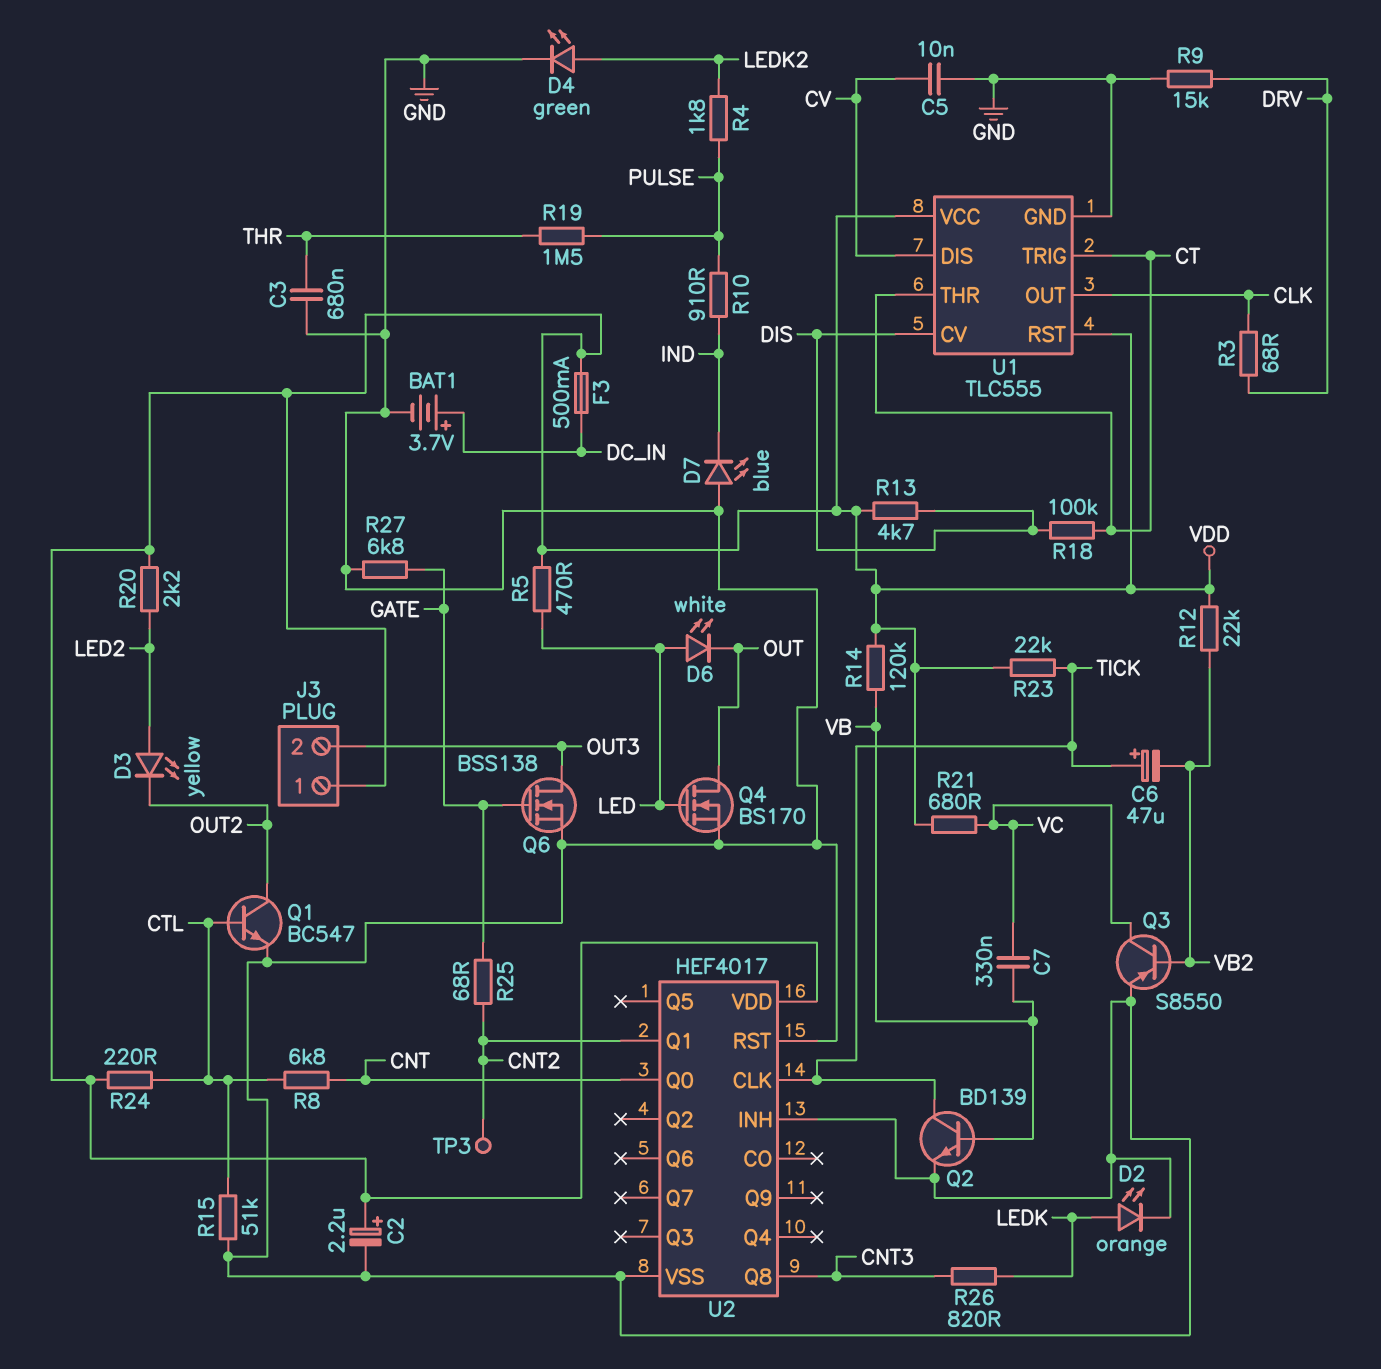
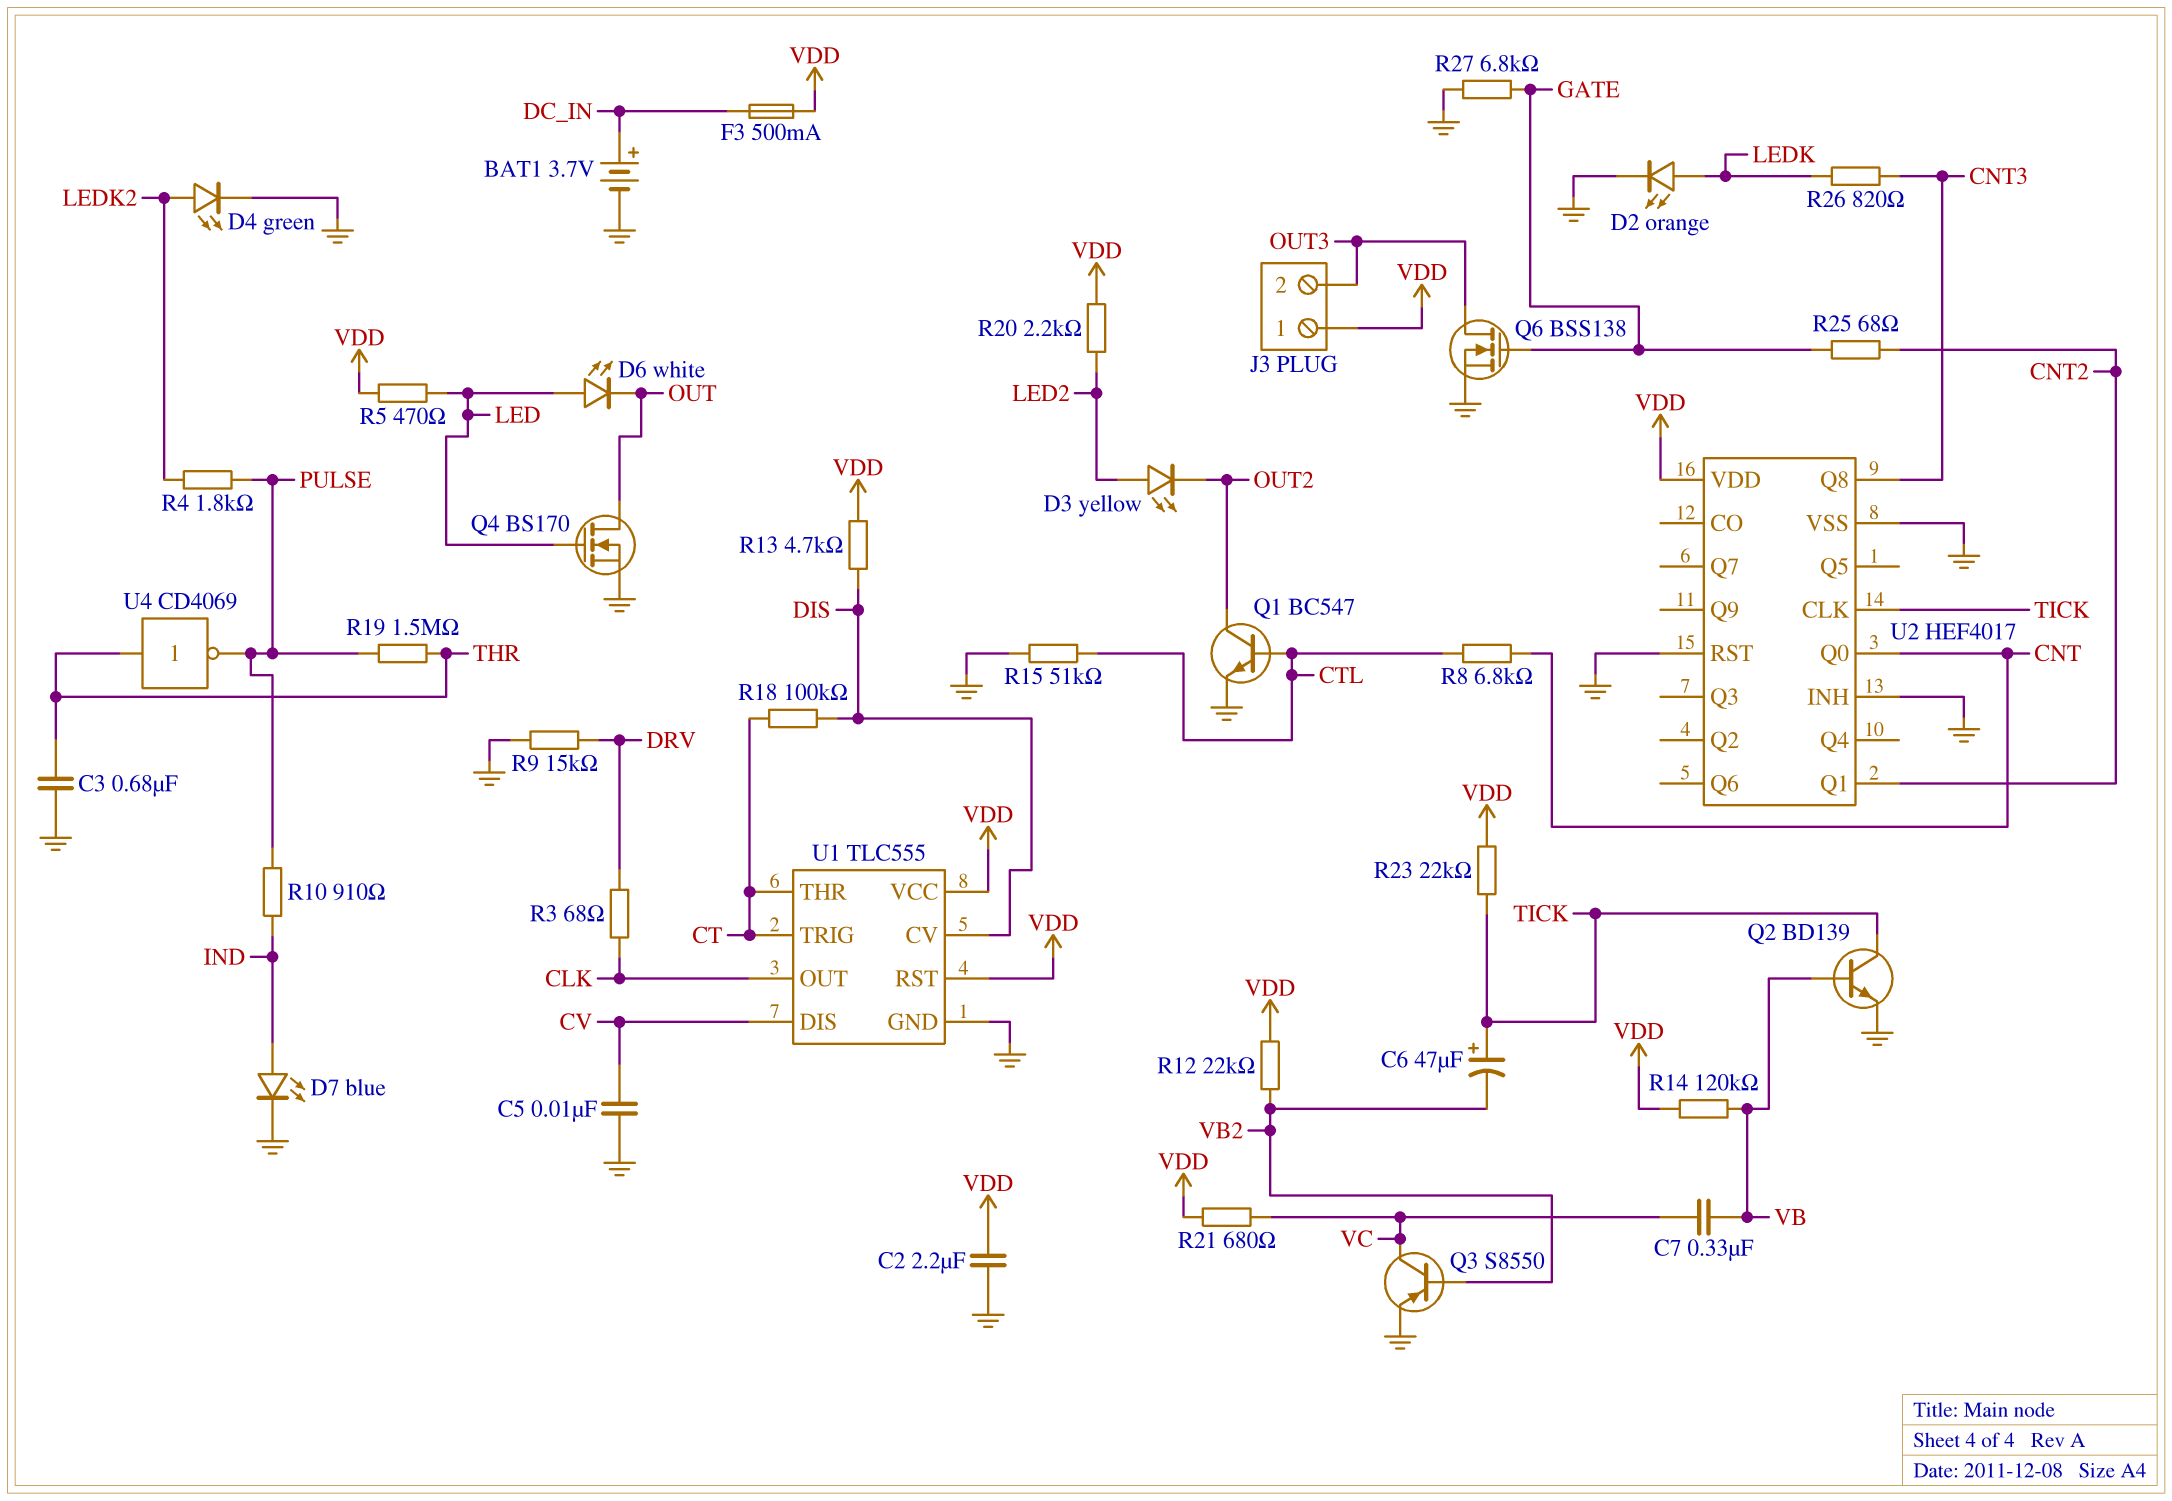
C2: 2.2uF (plus VDD, minus GND) -> 2.2uF (GND, VDD)
D7: LED blue (A GND, K IND) -> LED blue (A IND, K GND)
R24: 220 (CTL, VDD) -> none
TP3: test point (CNT2) -> none
U4: none -> NOT CD4069 (in THR, out PULSE)

